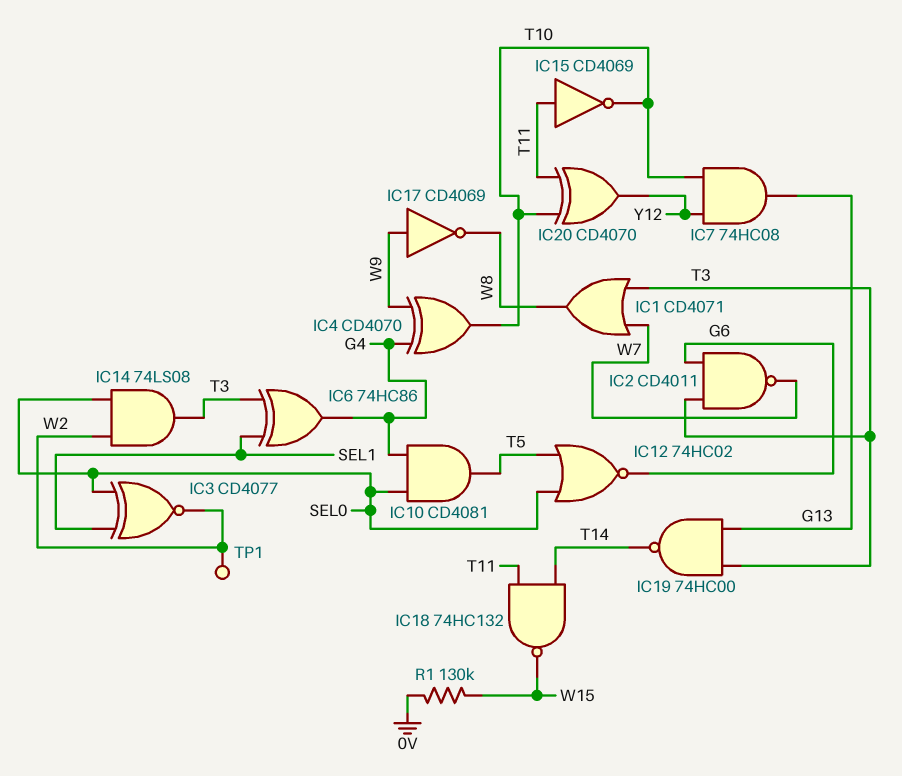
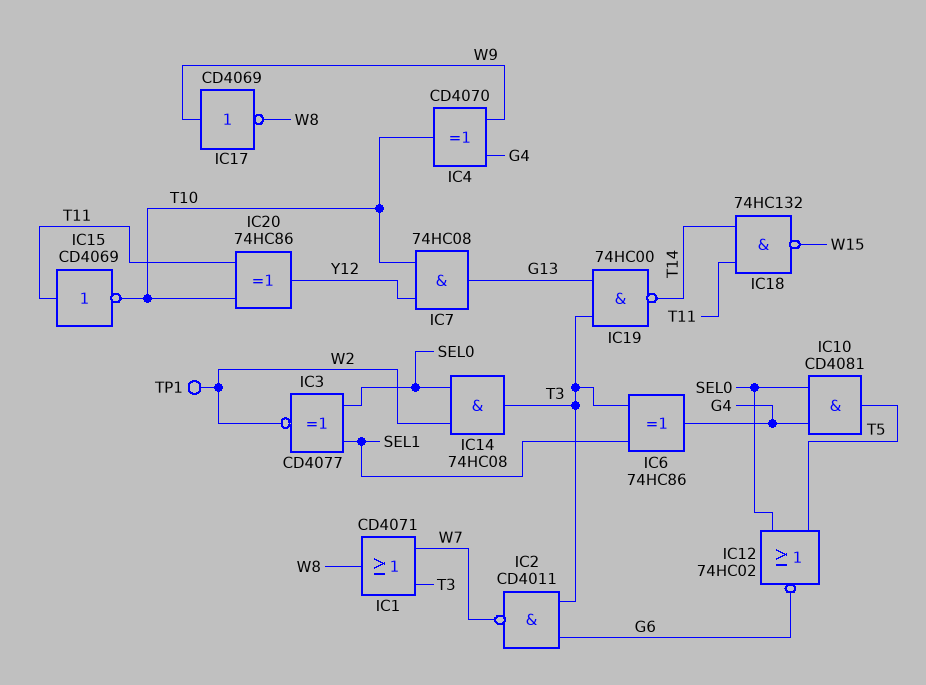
IC14: AND 74LS08 (in SEL0, in W2, out T3) -> AND 74HC08 (in SEL0, in W2, out T3)
IC20: XOR CD4070 (in T10, in T11, out Y12) -> XOR 74HC86 (in T10, in T11, out Y12)
R1: 130k (0V, W15) -> none

